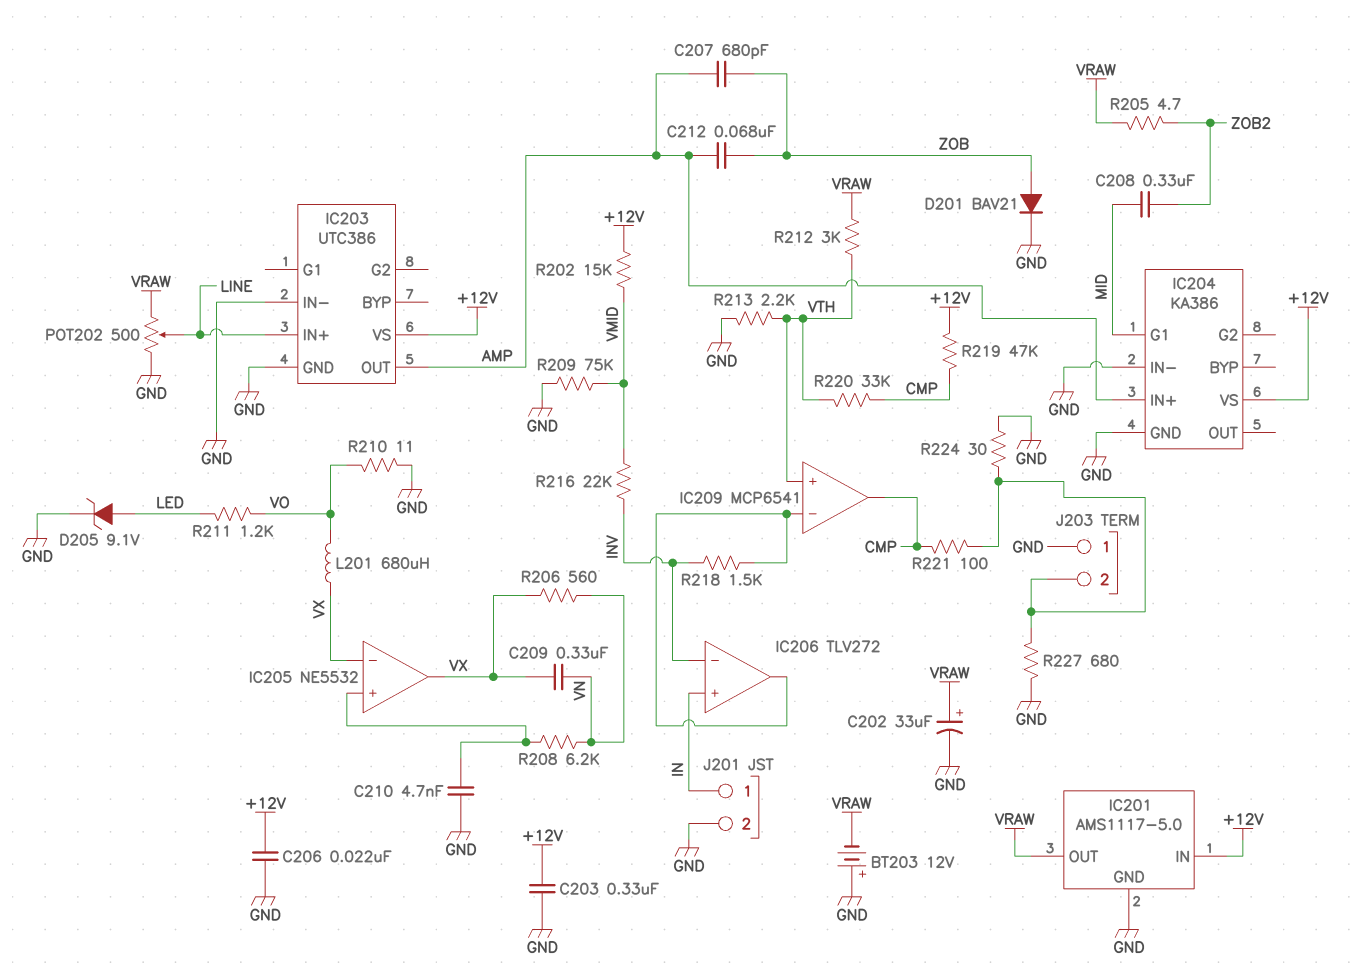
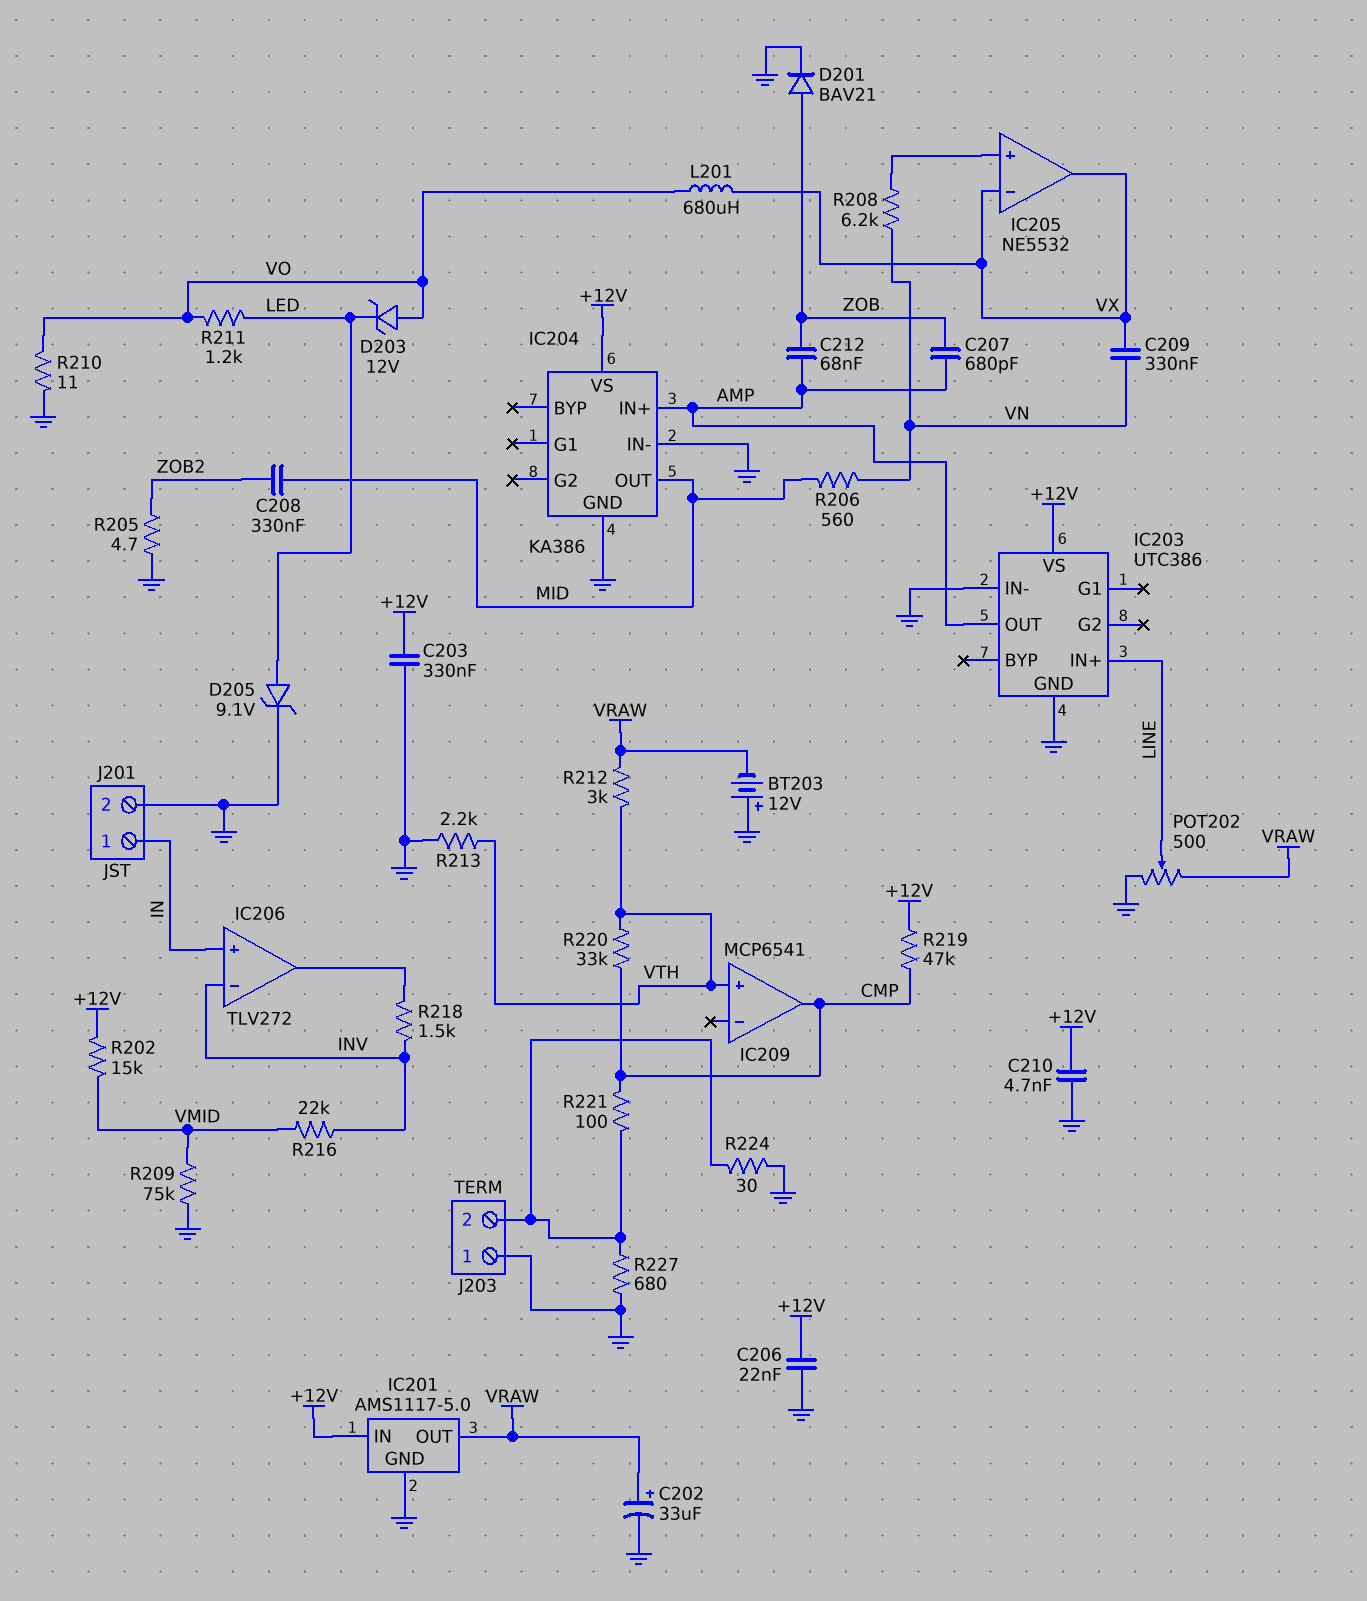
C210: 4.7nF (GND, IC205/in+) -> 4.7nF (+12V, GND)
D203: none -> zener 12V (A VO, K LED)
IC204 pin G1: MID -> none
IC204 pin OUT: none -> MID
IC209 pin in-: IC206/out -> none
R205: 4.7 (VRAW, ZOB2) -> 4.7 (GND, ZOB2)
R206: 560 (VN, VX) -> 560 (MID, VN)

